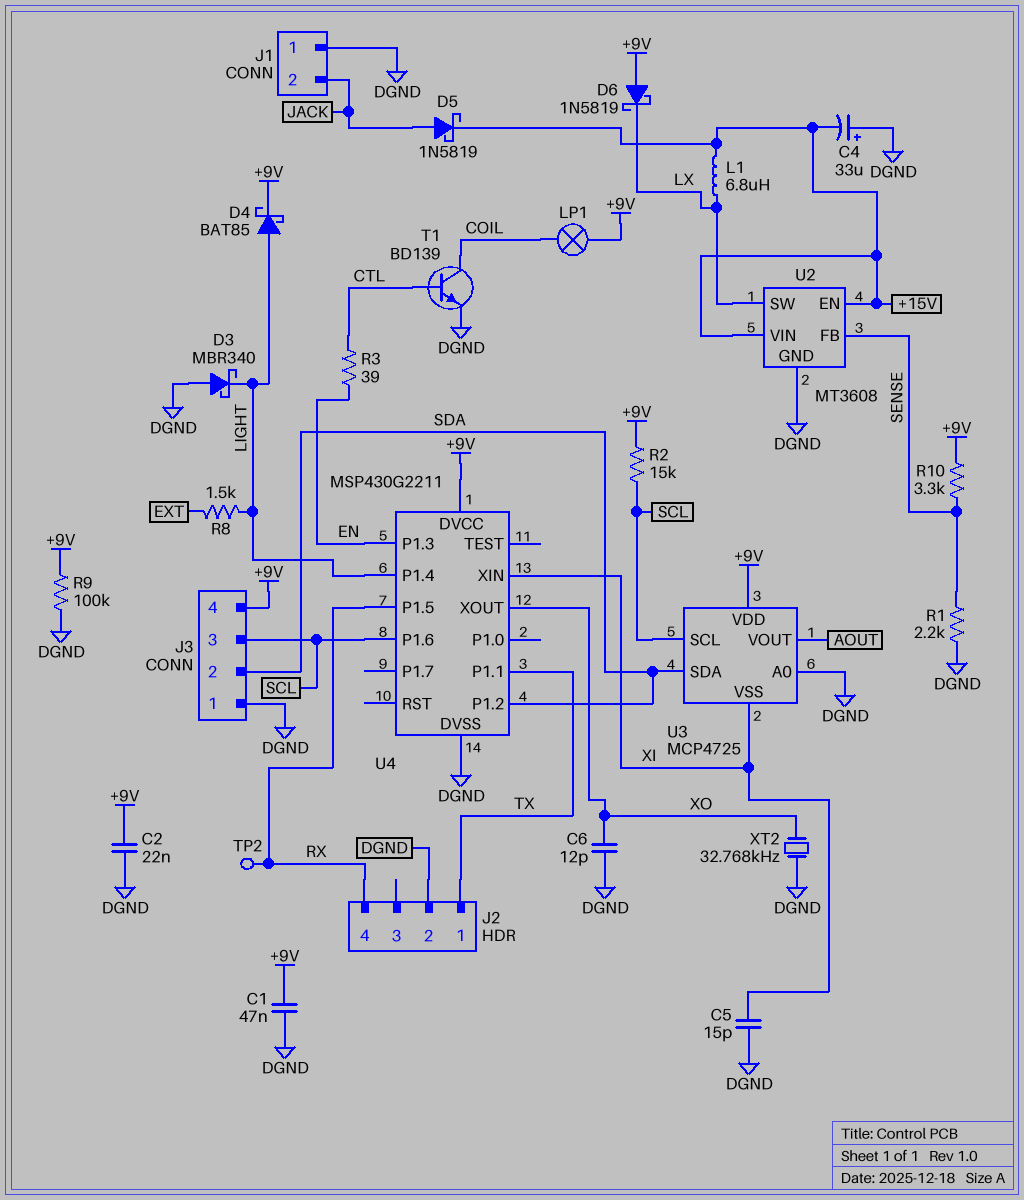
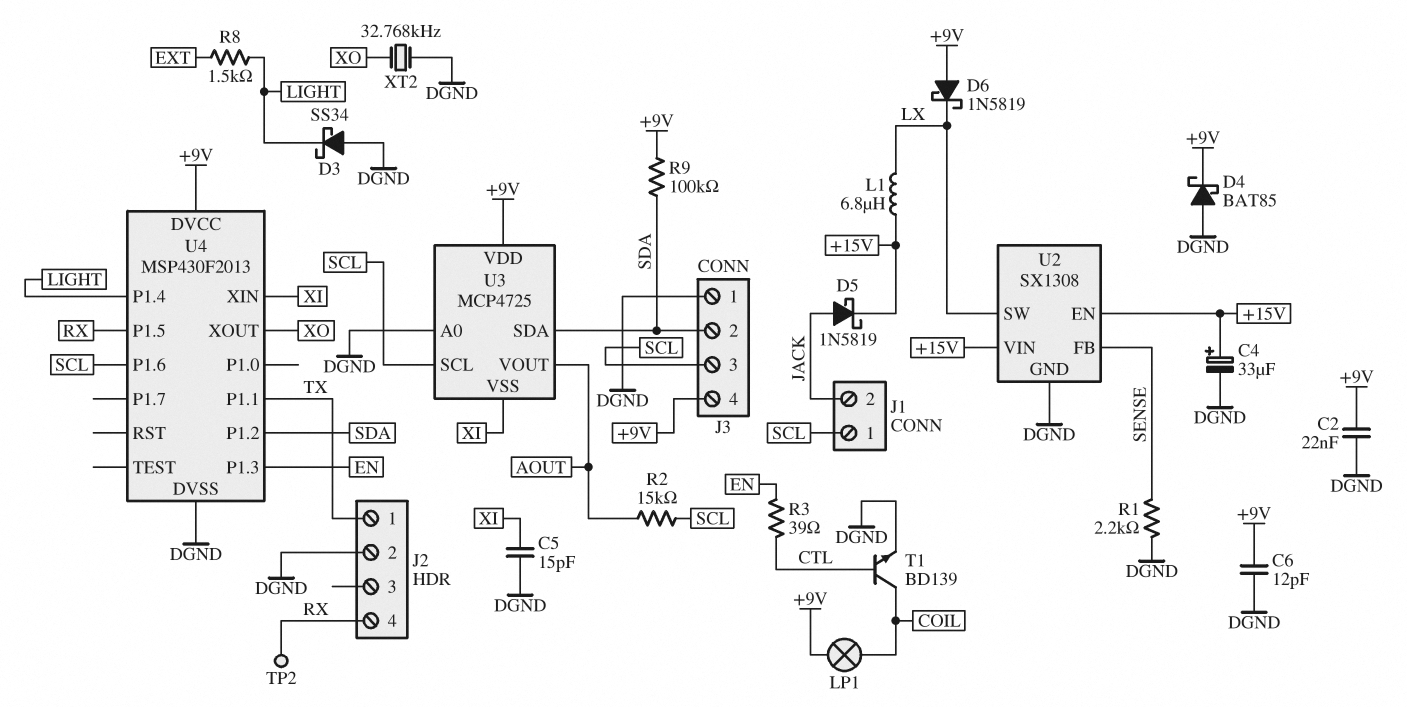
C1: 47nF (+9V, DGND) -> none
C4: 33uF (plus DGND, minus +15V) -> 33uF (plus +15V, minus DGND)
C6: 12pF (DGND, XO) -> 12pF (+9V, DGND)
D3: schottky MBR340 (A DGND, K LIGHT) -> schottky SS34 (A DGND, K LIGHT)
D4: schottky BAT85 (A LIGHT, K +9V) -> schottky BAT85 (A DGND, K +9V)
J1 pin 1: DGND -> SCL
R2: 15k (+9V, SCL) -> 15k (AOUT, SCL)
R9: 100k (+9V, DGND) -> 100k (+9V, SDA)
R10: 3.3k (+9V, SENSE) -> none
U2: MT3608 -> SX1308
U4: MSP430G2211 -> MSP430F2013

